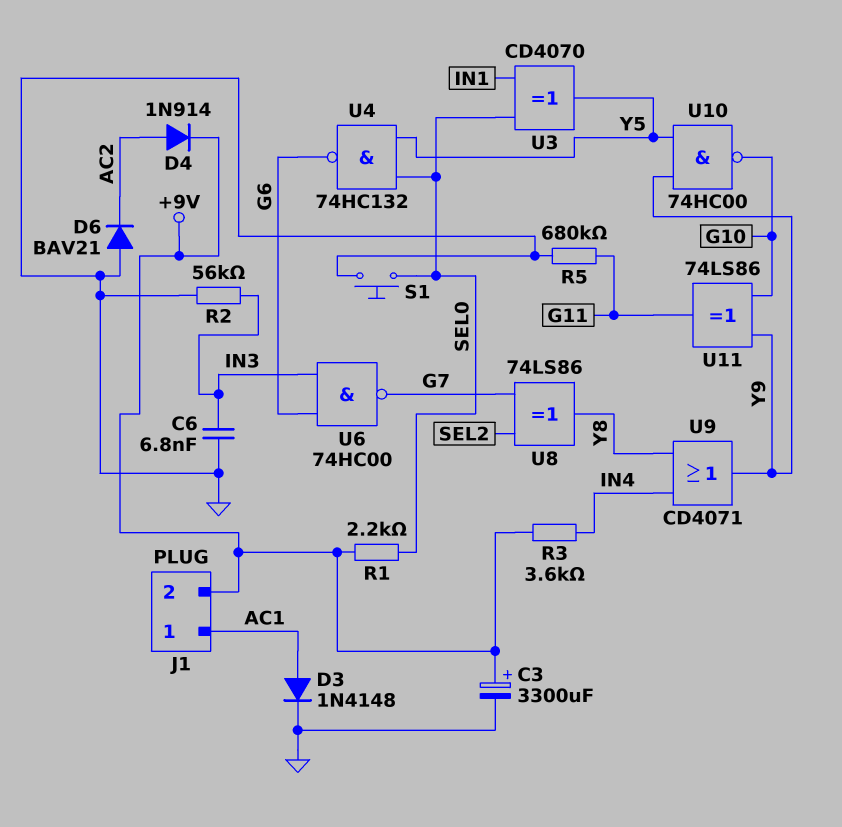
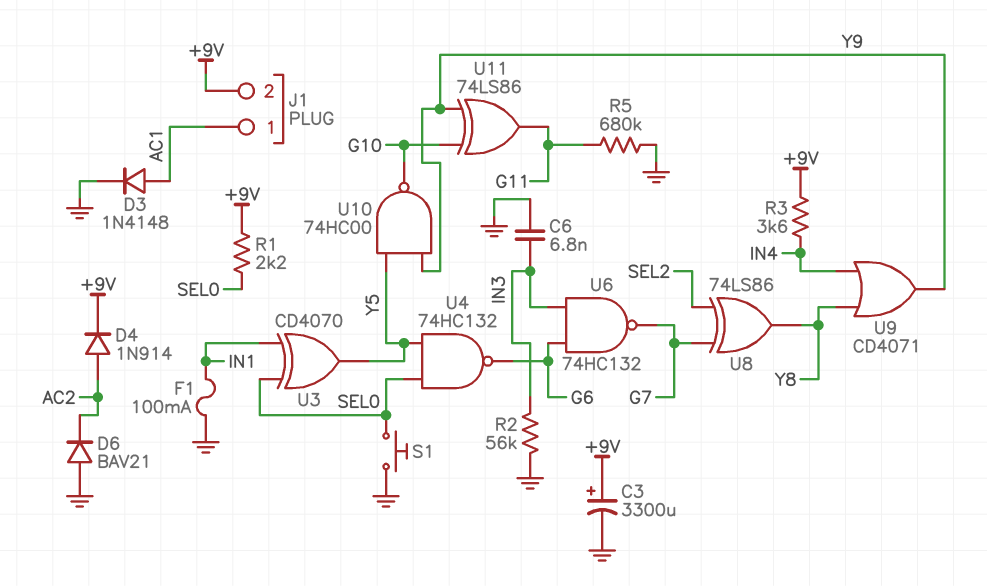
F1: none -> 100mA (GND, IN1)
U6: NAND 74HC00 (in G6, in IN3, out G7) -> NAND 74HC132 (in G6, in IN3, out G7)

